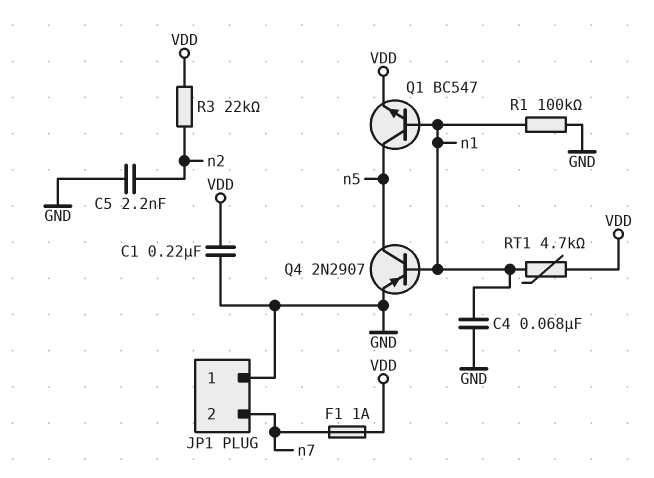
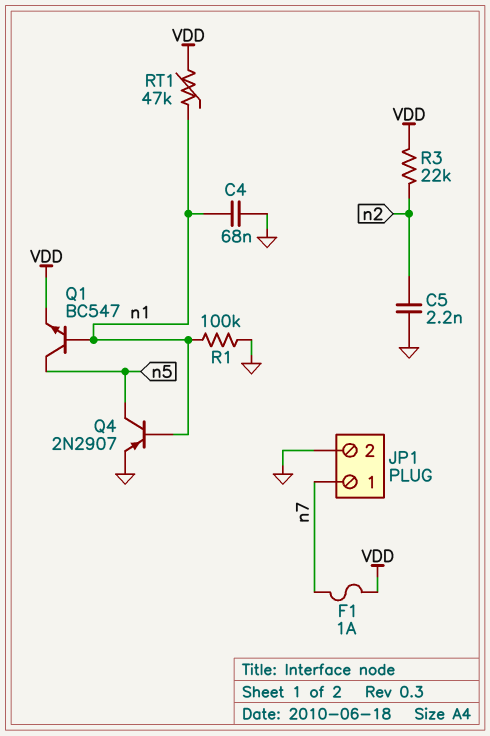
C1: 220nF (GND, VDD) -> none
JP1 pin 1: GND -> n7
JP1 pin 2: n7 -> GND
RT1: 4.7k (VDD, n1) -> 47k (VDD, n1)

